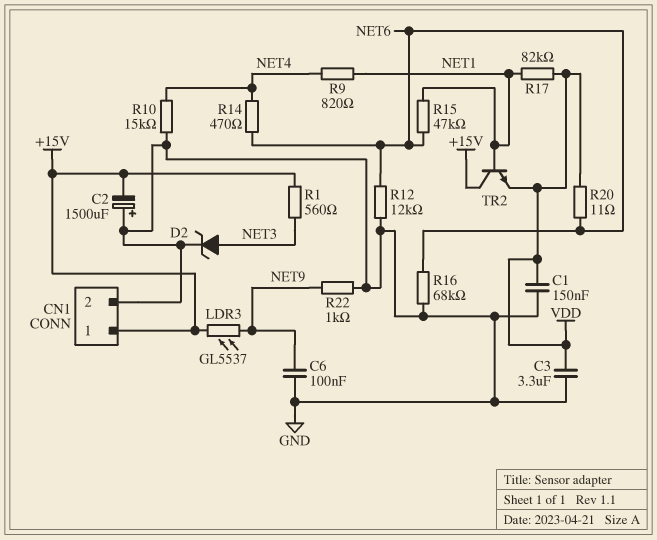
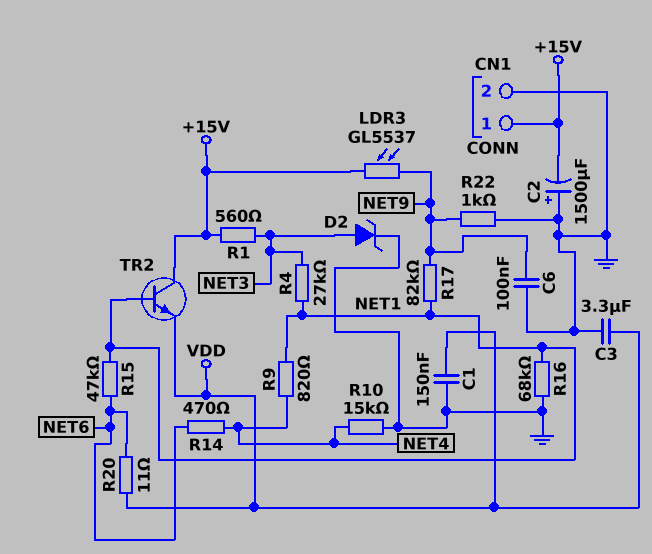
R4: none -> 27k (NET1, NET3)
R12: 12k (GND, NET6) -> none
R16: 68k (GND, NET6) -> 68k (GND, NET1)
R17: 82k (NET1, VDD) -> 82k (NET1, NET9)

